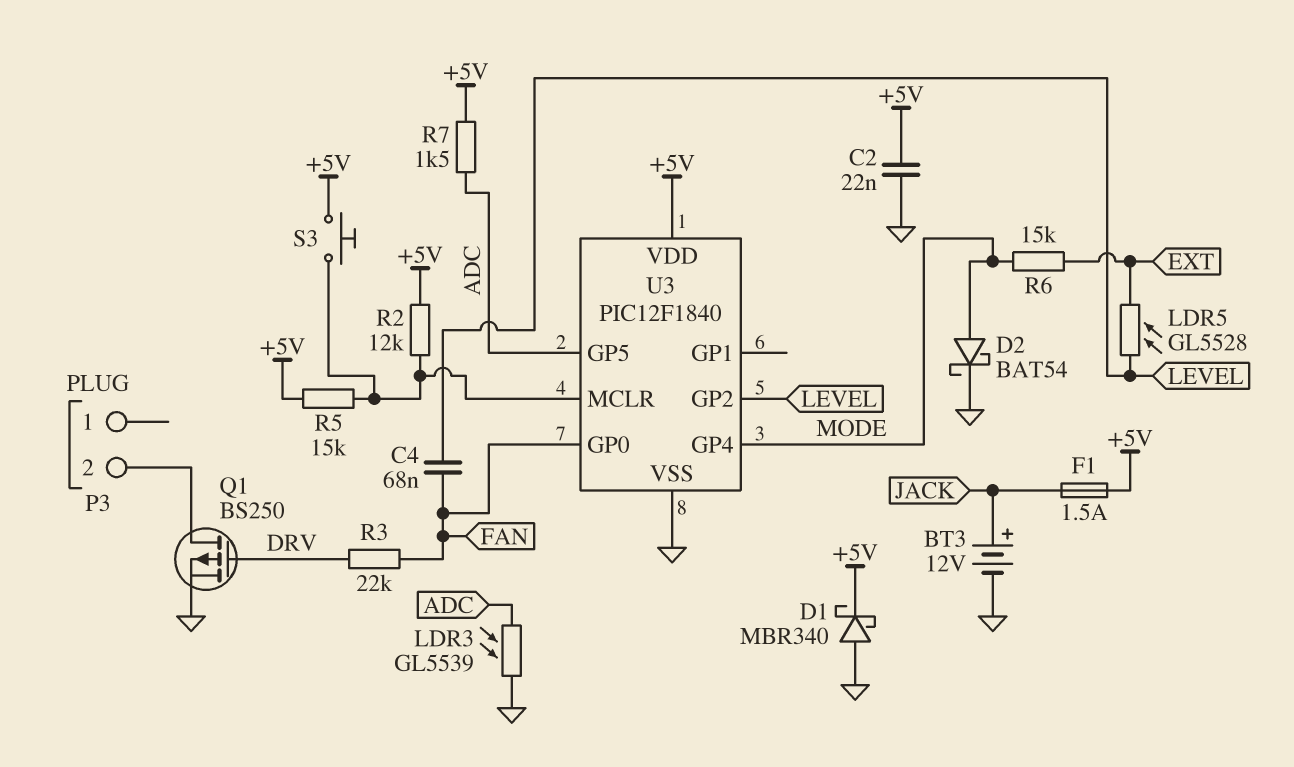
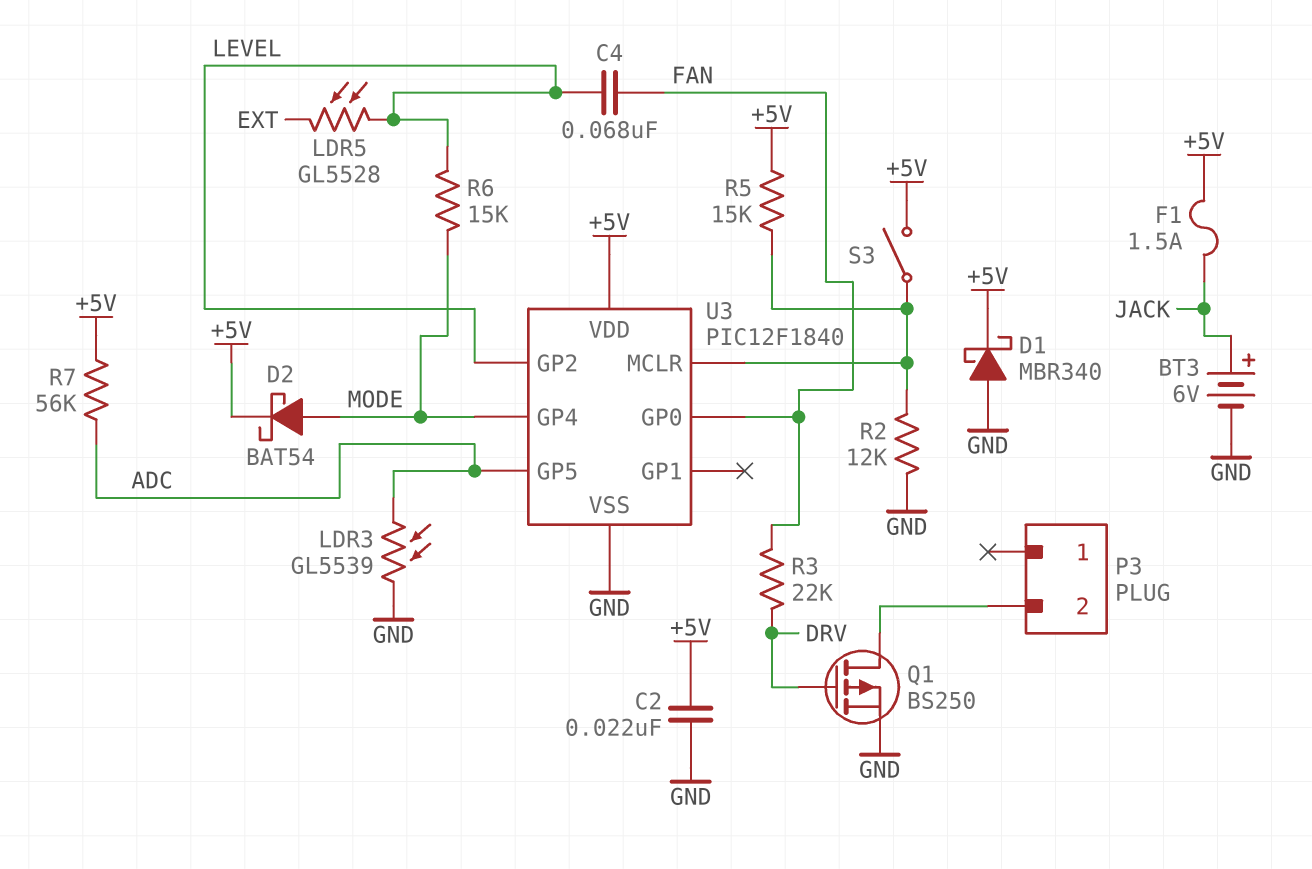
BT3: 12V (plus JACK, minus GND) -> 6V (plus JACK, minus GND)
D2: schottky BAT54 (A MODE, K GND) -> schottky BAT54 (A MODE, K +5V)
R2: 12k (+5V, U3/MCLR) -> 12k (GND, U3/MCLR)
R6: 15k (EXT, MODE) -> 15k (LEVEL, MODE)
R7: 1.5k (+5V, ADC) -> 56k (+5V, ADC)
S3: button (+5V, U3/MCLR) -> switch (+5V, U3/MCLR)

